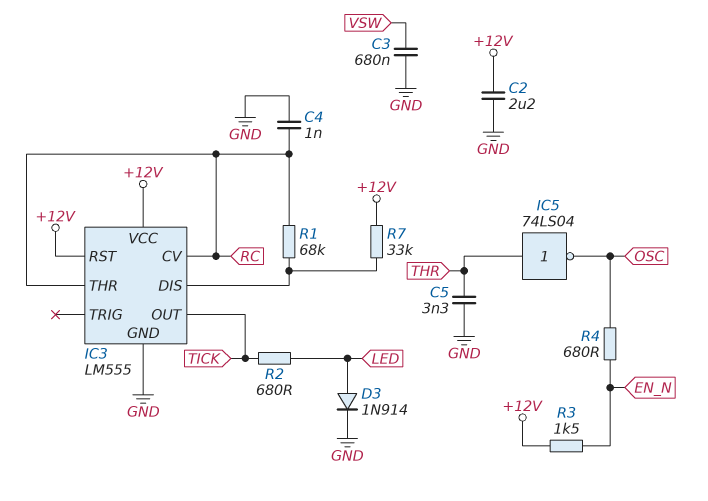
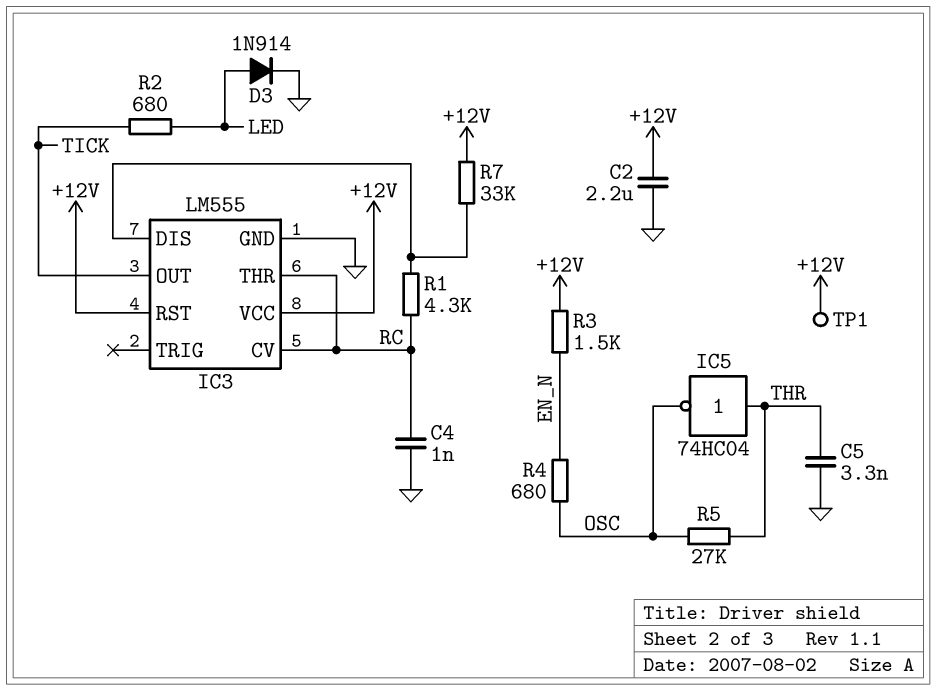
C3: 680nF (GND, VSW) -> none
IC5: NOT 74LS04 (in THR, out OSC) -> NOT 74HC04 (in THR, out OSC)
R1: 68k (IC3/DIS, RC) -> 4.3k (IC3/DIS, RC)
R5: none -> 27k (OSC, THR)
TP1: none -> test point (+12V)

